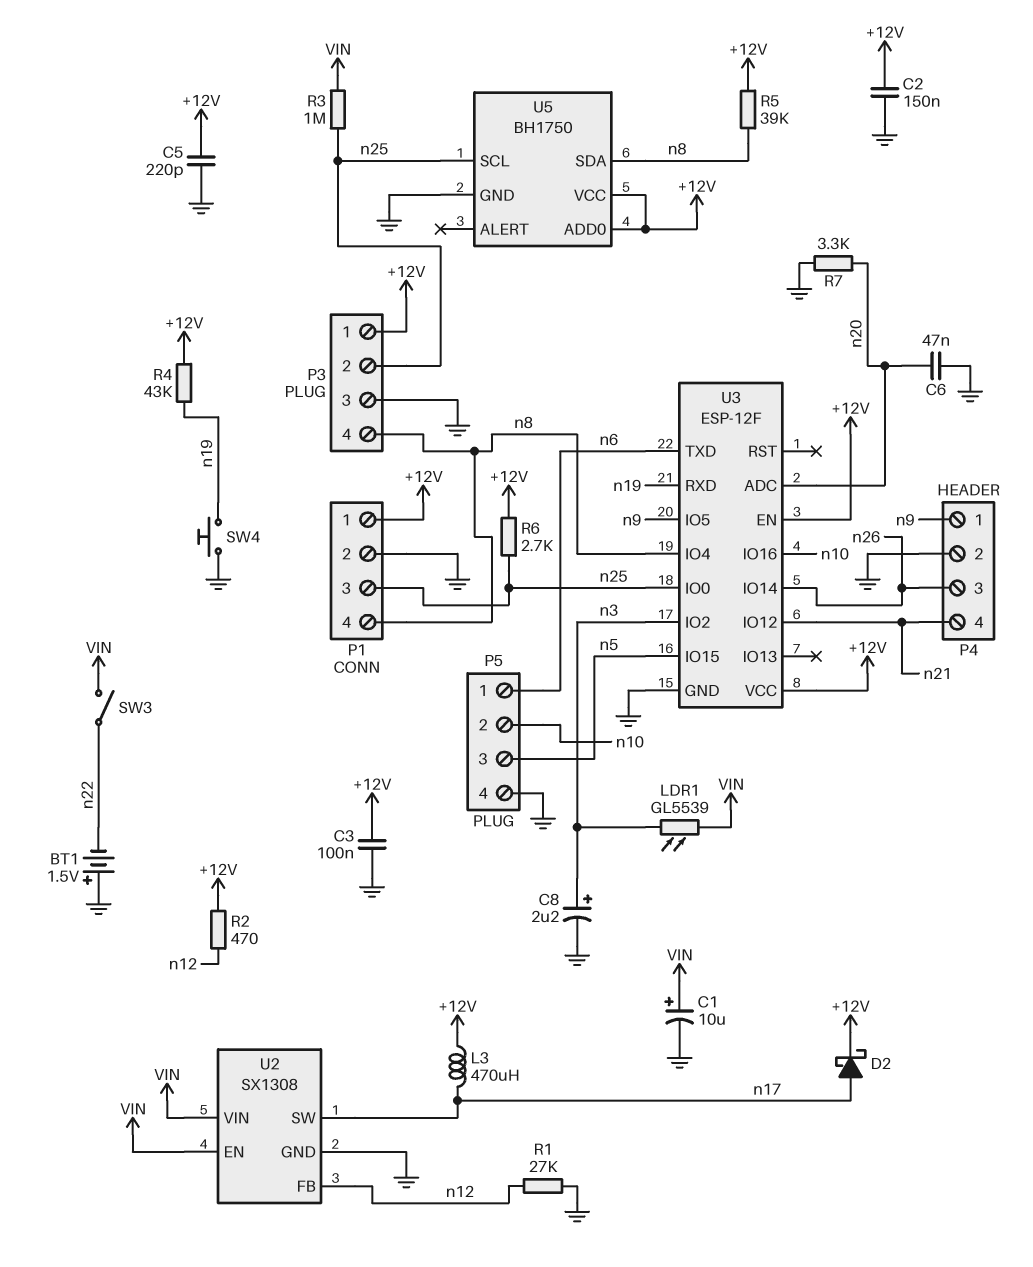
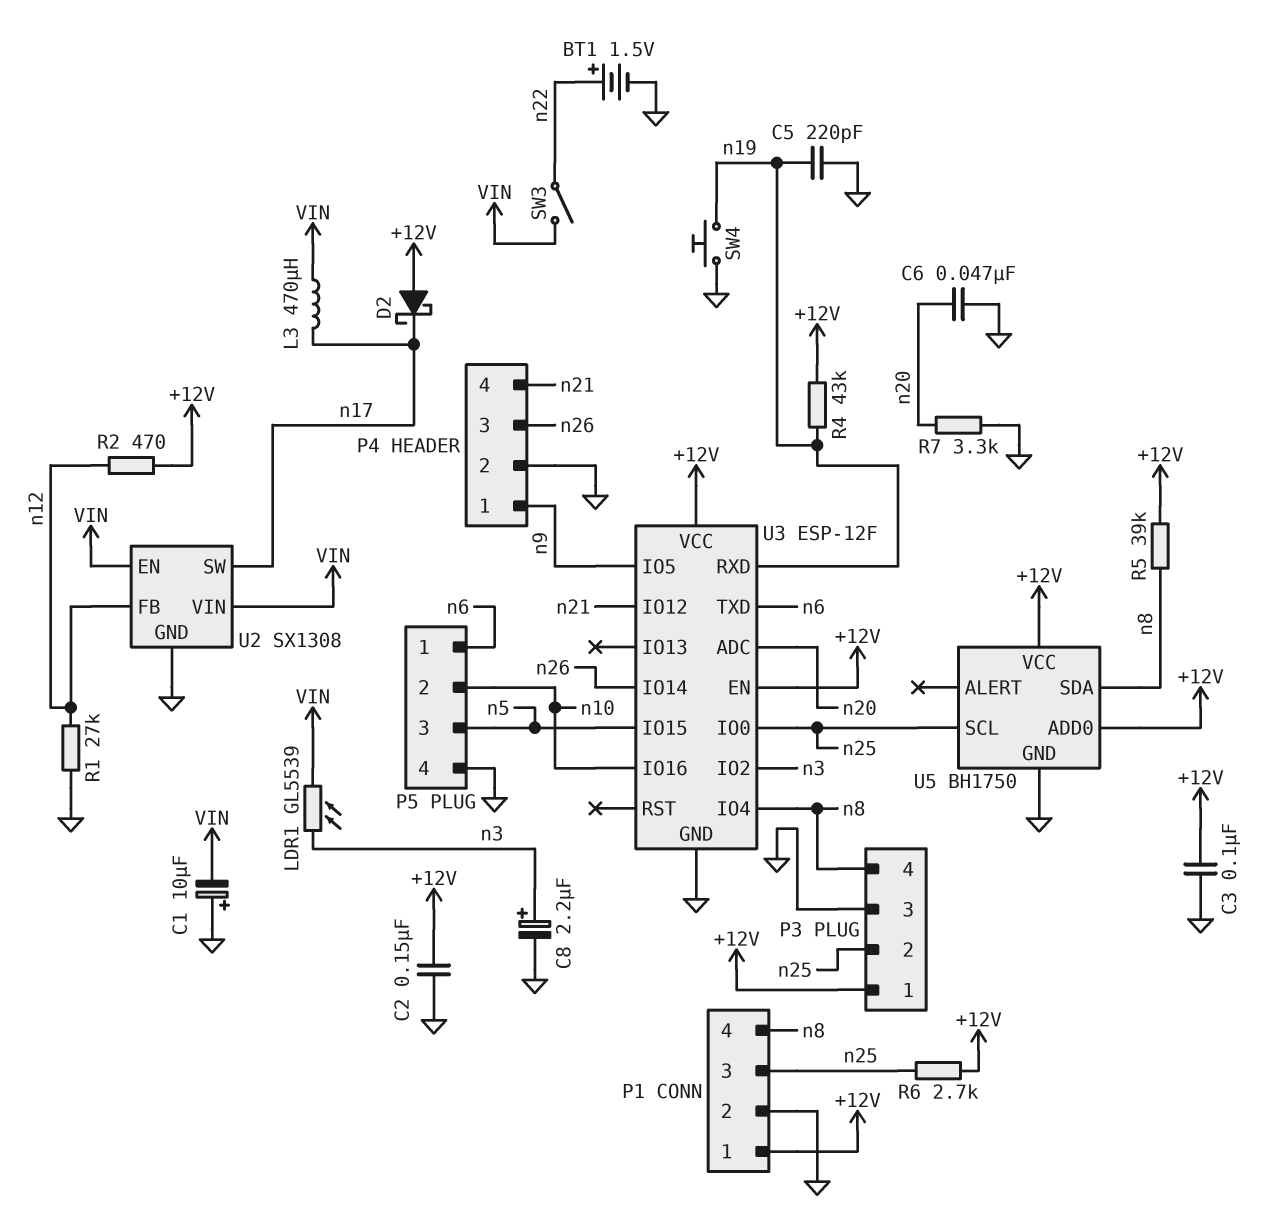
BT1: 1.5V (plus GND, minus n22) -> 1.5V (plus n22, minus GND)
C1: 10uF (plus VIN, minus GND) -> 10uF (plus GND, minus VIN)
C5: 220pF (+12V, GND) -> 220pF (GND, n19)
D2: schottky (A n17, K +12V) -> schottky (A +12V, K n17)
L3: 470uH (+12V, n17) -> 470uH (VIN, n17)
R3: 1M (VIN, n25) -> none

